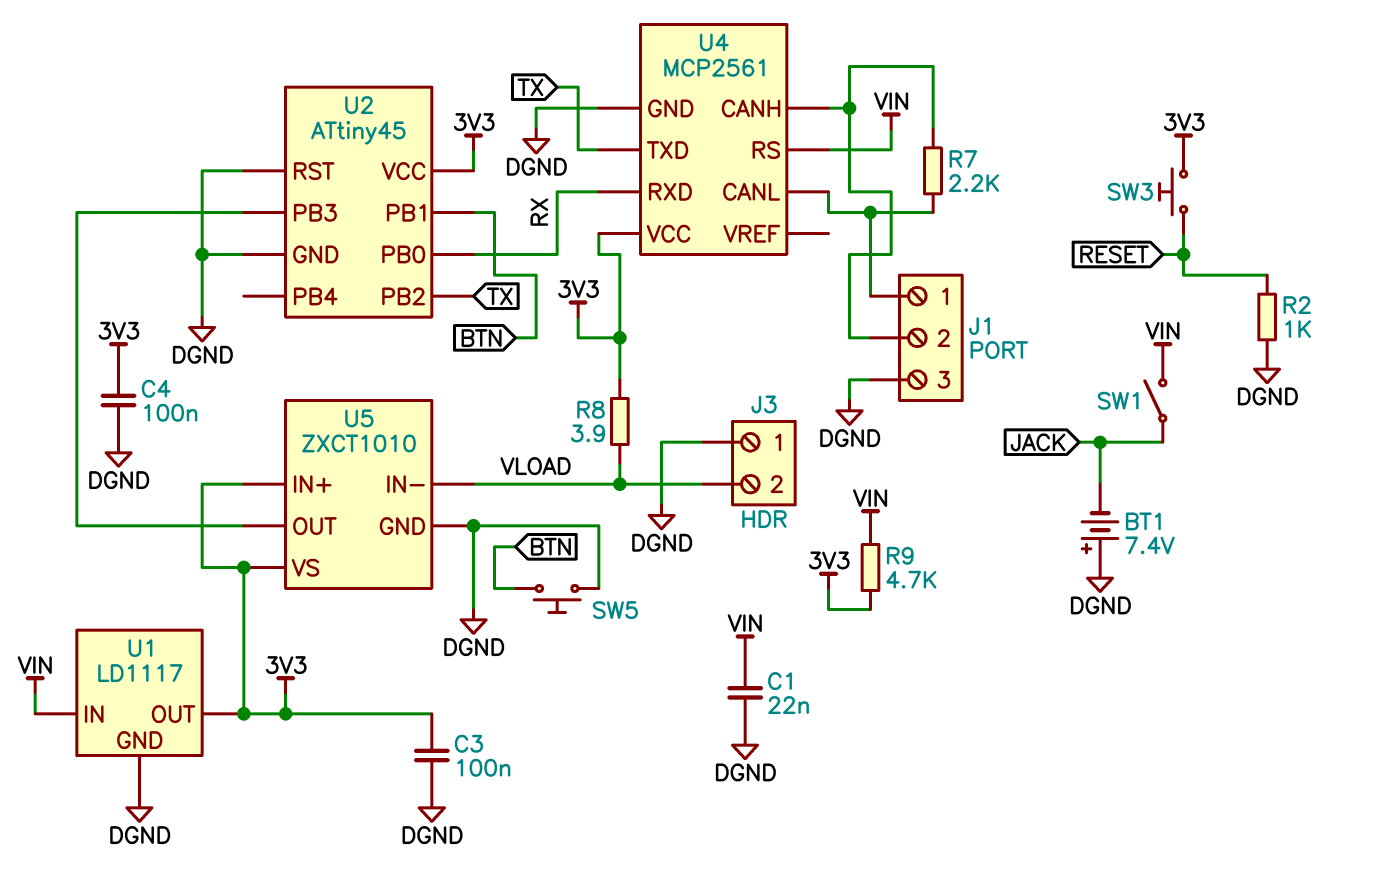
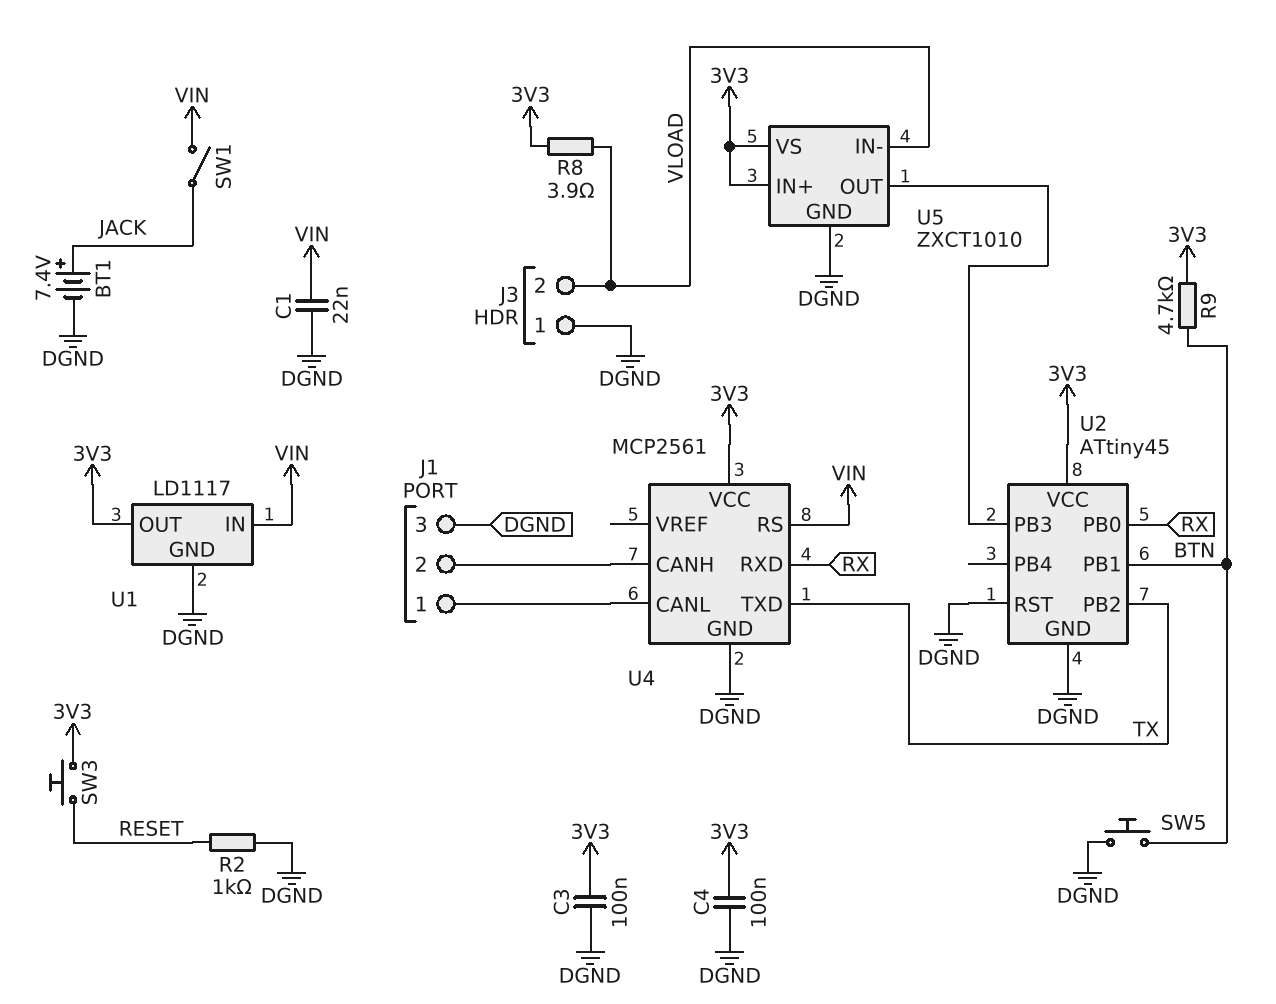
BT1: 7.4V (plus DGND, minus JACK) -> 7.4V (plus JACK, minus DGND)
R7: 2.2k (J1/1, J1/2) -> none
R9: 4.7k (3V3, VIN) -> 4.7k (3V3, BTN)

